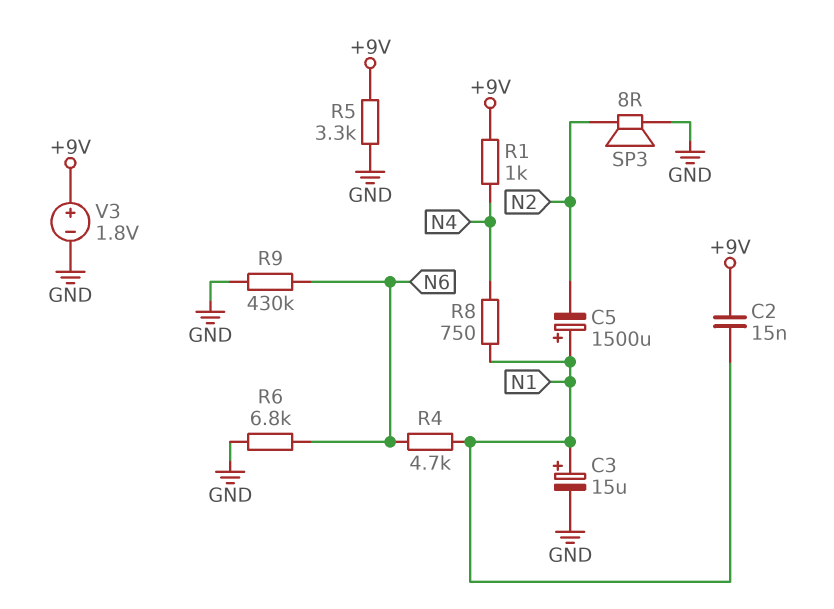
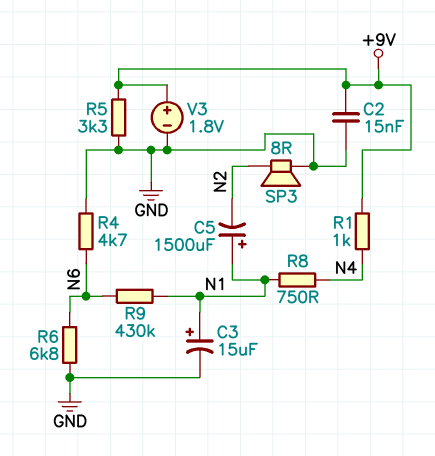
C2: 15nF (+9V, N1) -> 15nF (+9V, GND)
R4: 4.7k (N1, N6) -> 4.7k (GND, N6)
R9: 430k (GND, N6) -> 430k (N1, N6)

